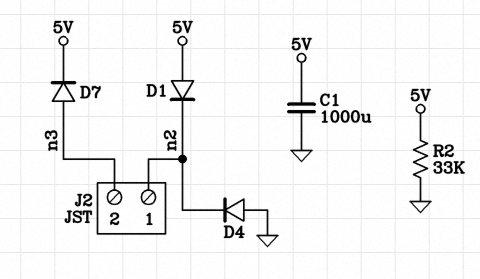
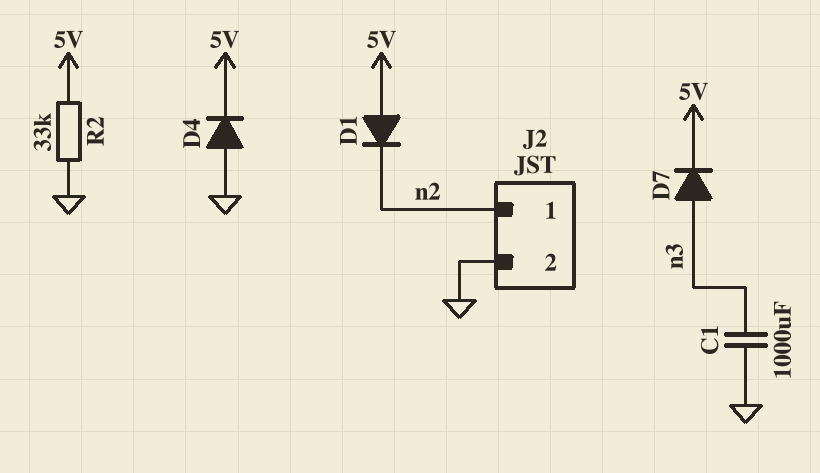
C1: 1000uF (5V, GND) -> 1000uF (GND, n3)
D4: diode (A GND, K n2) -> diode (A GND, K 5V)
J2 pin 2: n3 -> GND

